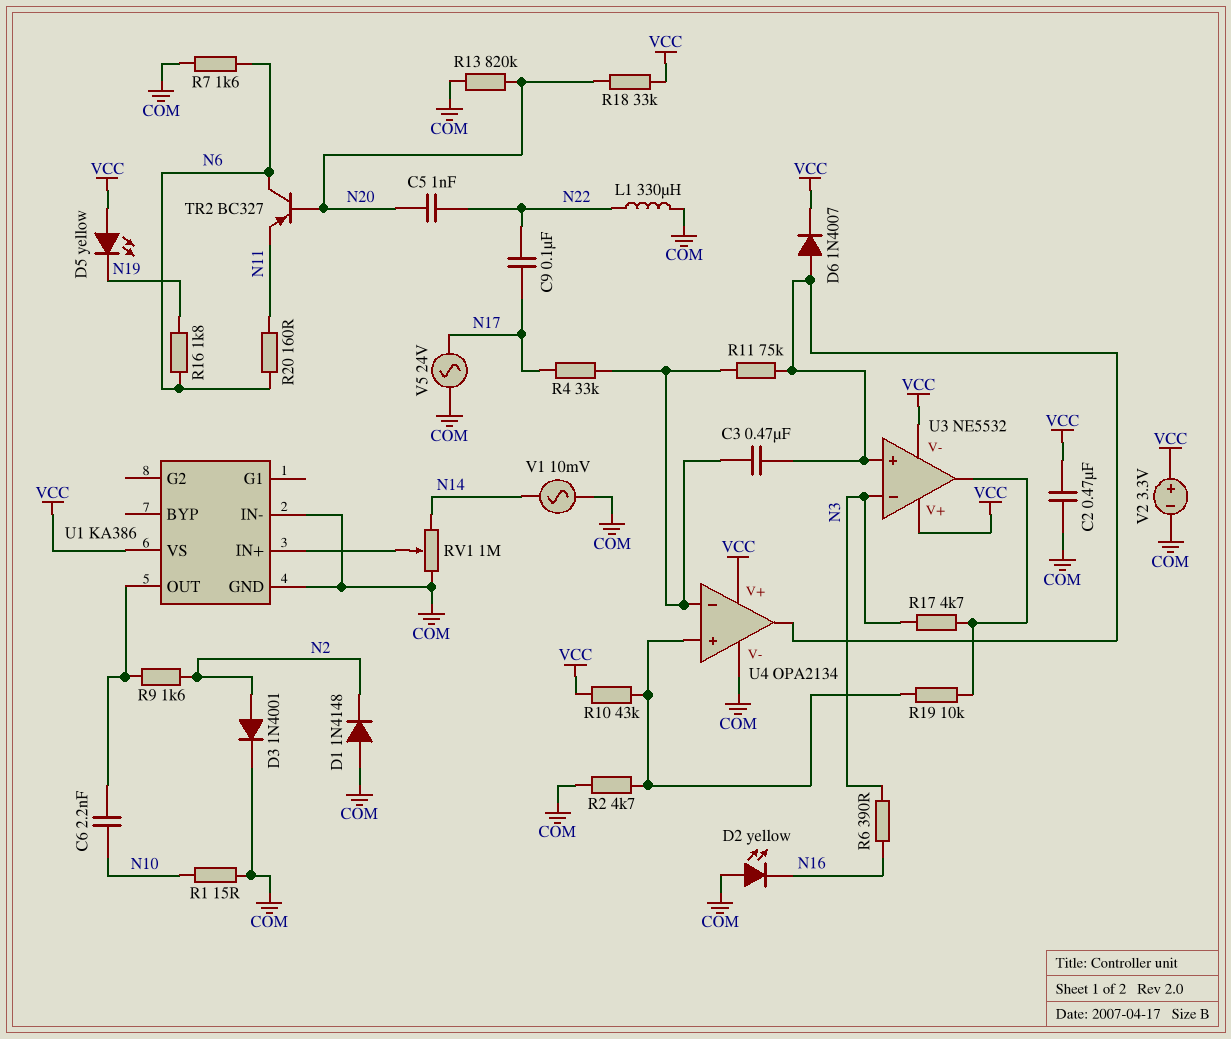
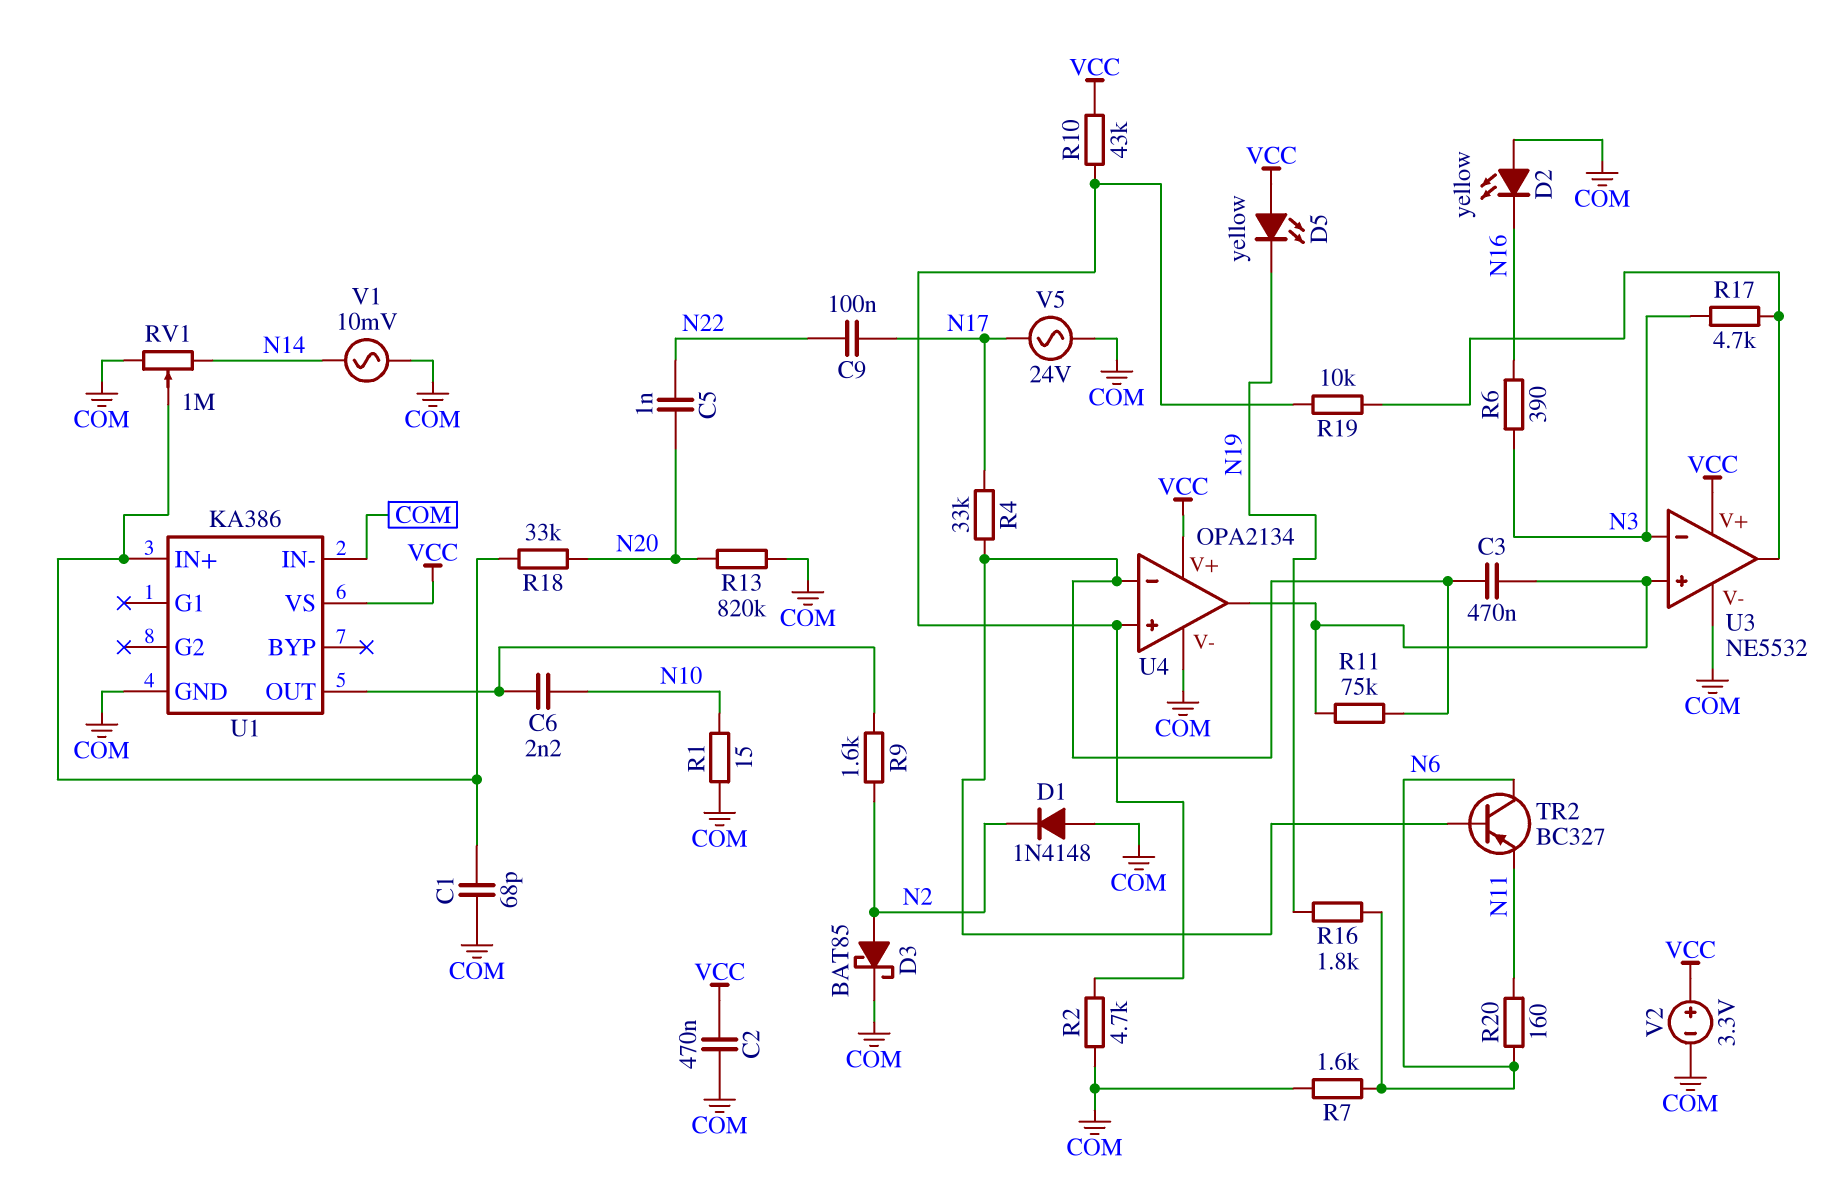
C1: none -> 68pF (COM, U1/IN+)
D3: diode 1N4001 (A N2, K COM) -> schottky BAT85 (A N2, K COM)
D6: diode 1N4007 (A U3/in+, K VCC) -> none
L1: 330uH (COM, N22) -> none
R18: 33k (N20, VCC) -> 33k (N20, U1/IN+)
TR2: PNP BC327 (B N20, C N6, E N11) -> PNP BC327 (B U4/in-, C N6, E N11)
U3 pin V-: VCC -> COM

